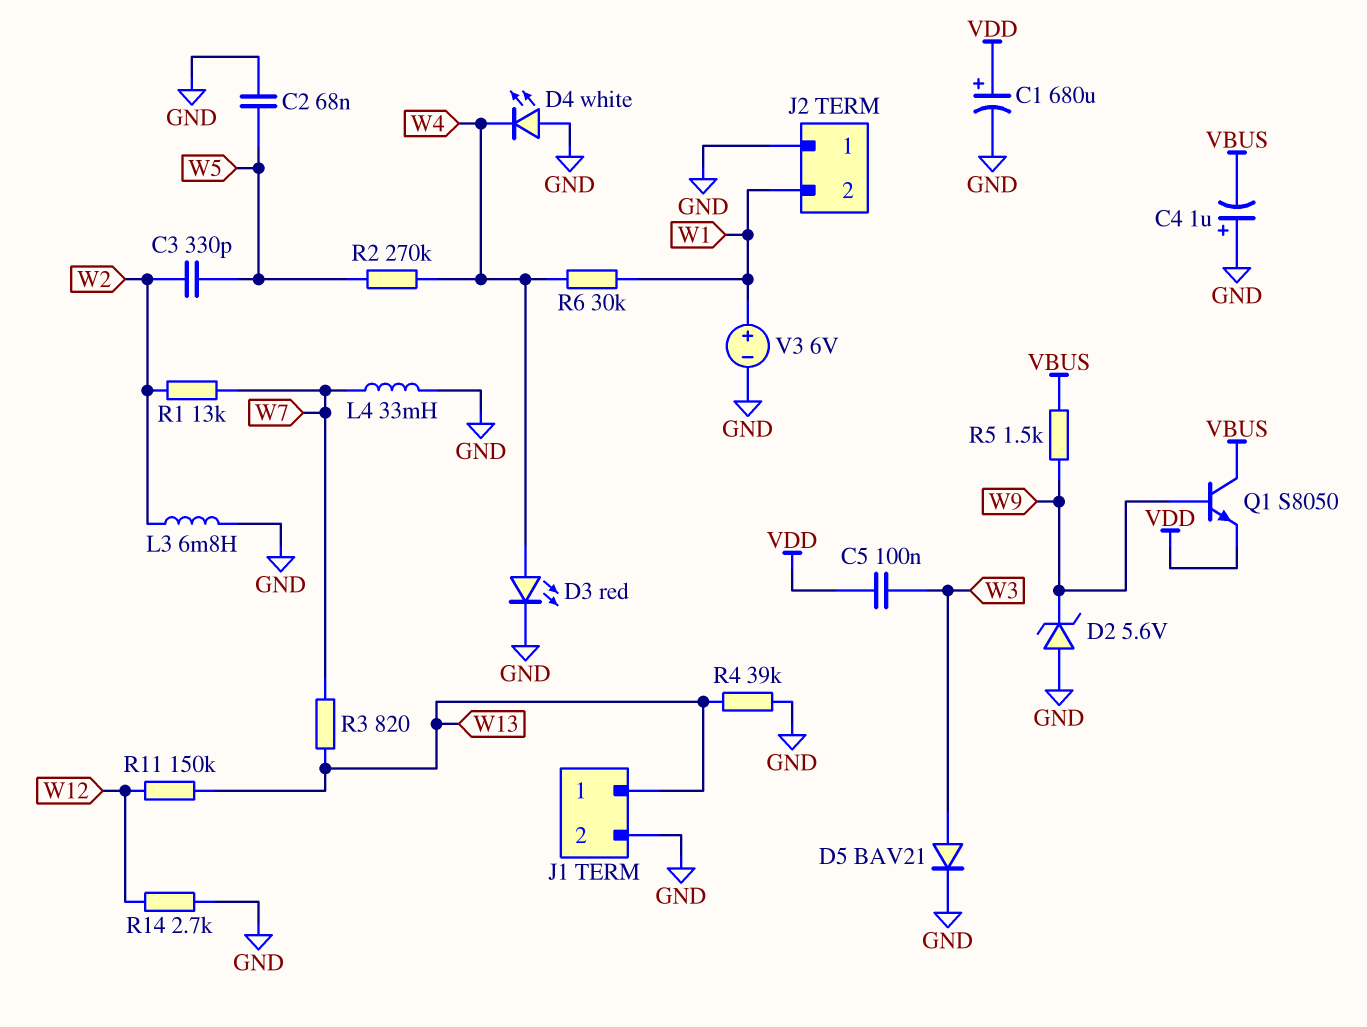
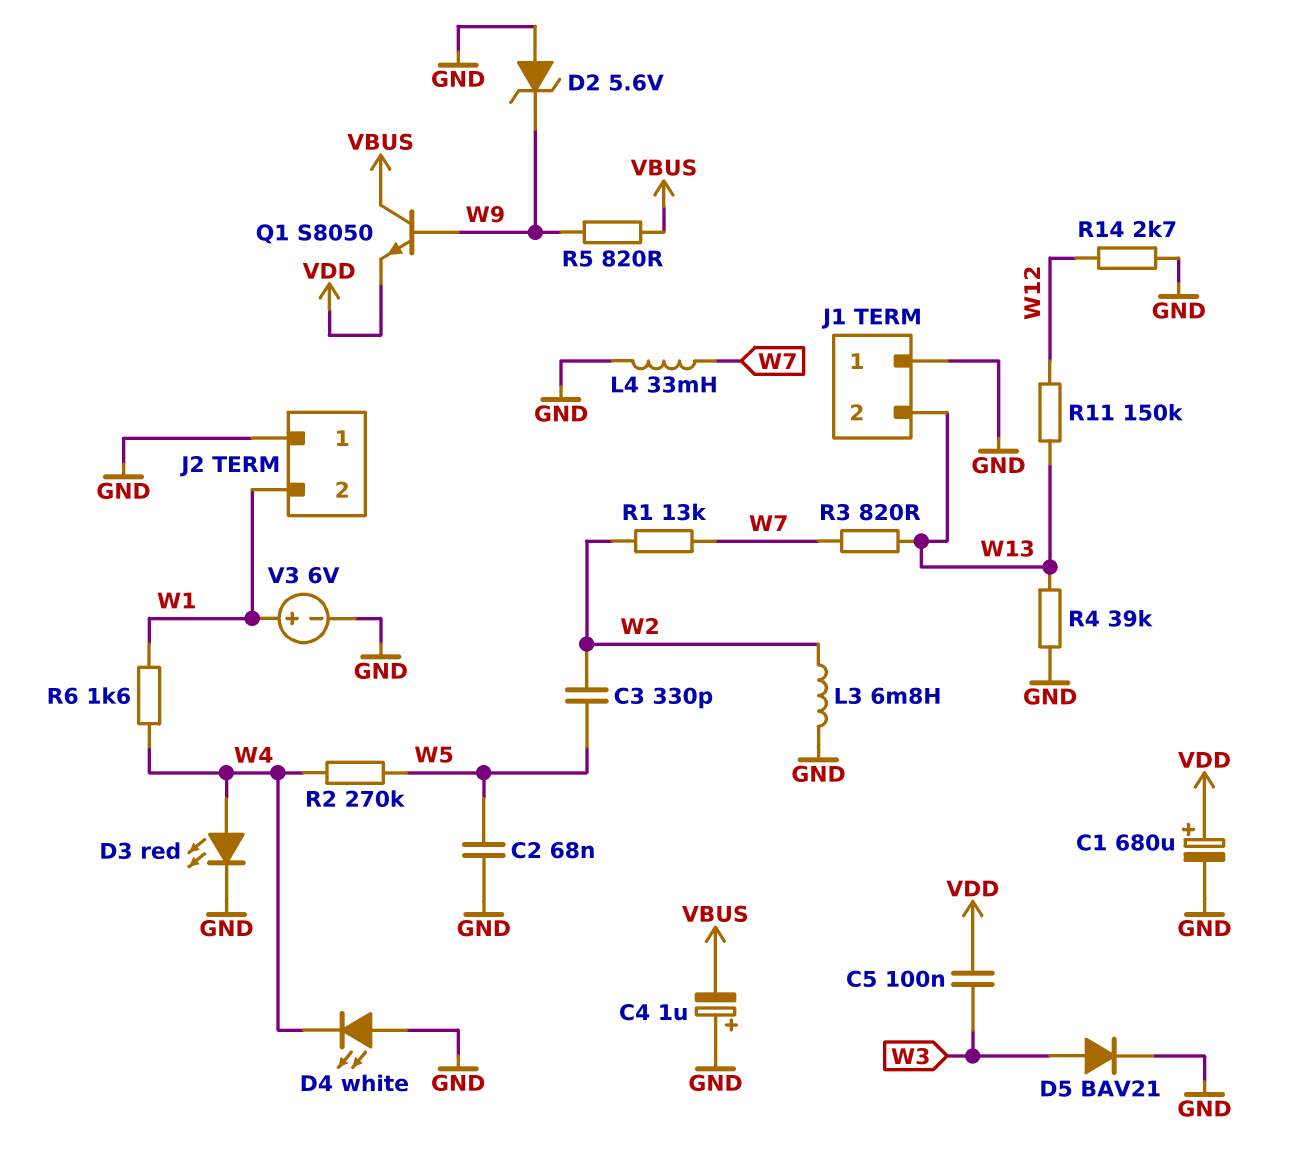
J1 pin 1: W13 -> GND
J1 pin 2: GND -> W13
R5: 1.5k (VBUS, W9) -> 820 (VBUS, W9)
R6: 30k (W1, W4) -> 1.6k (W1, W4)

